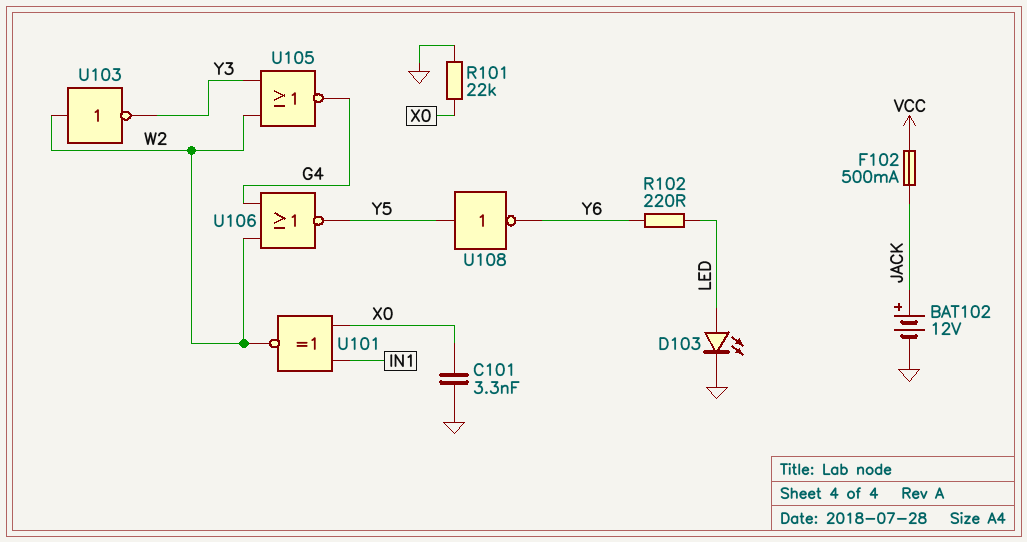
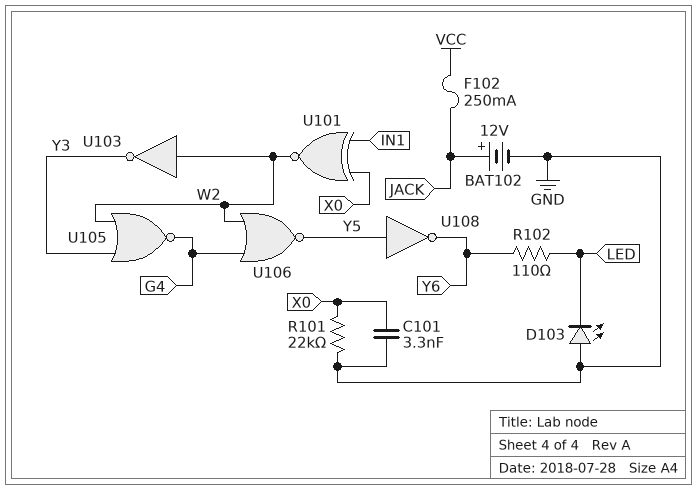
D103: LED (A LED, K GND) -> LED (A GND, K LED)
F102: 500mA (JACK, VCC) -> 250mA (JACK, VCC)
R102: 220 (LED, Y6) -> 110 (LED, Y6)

